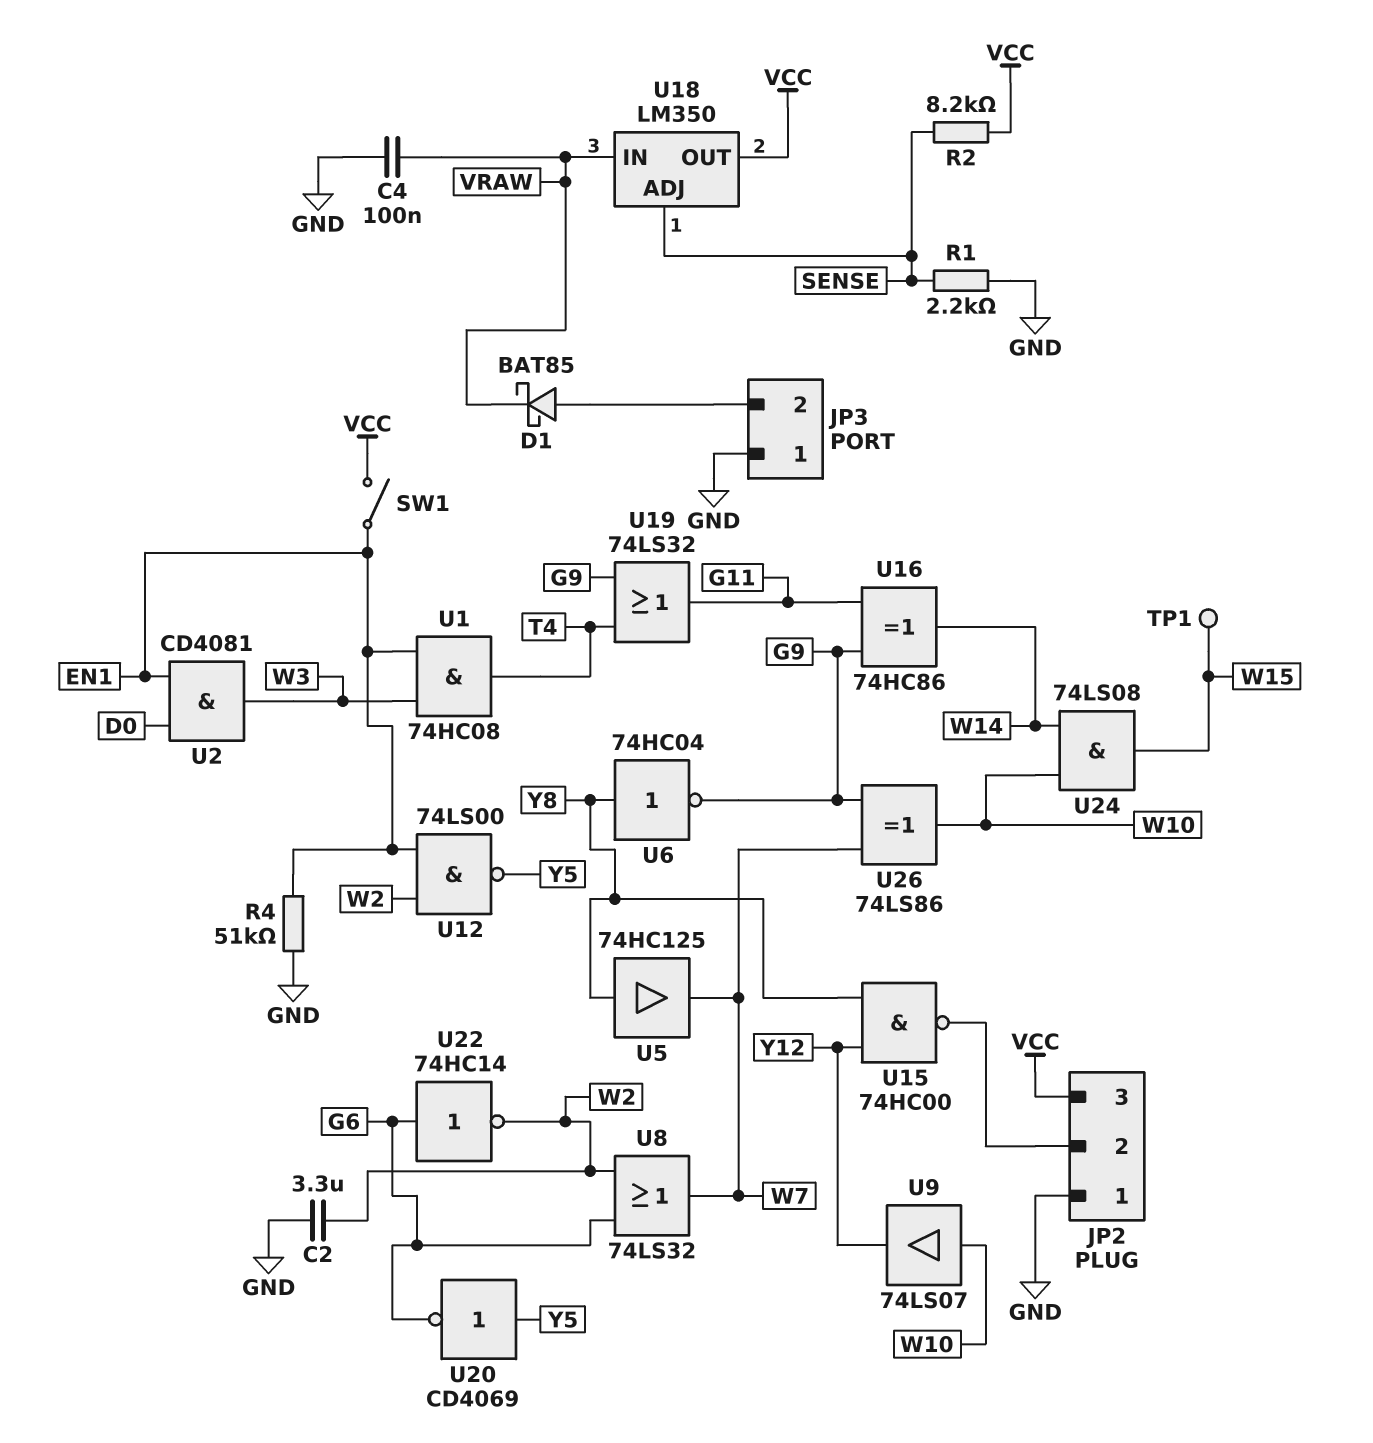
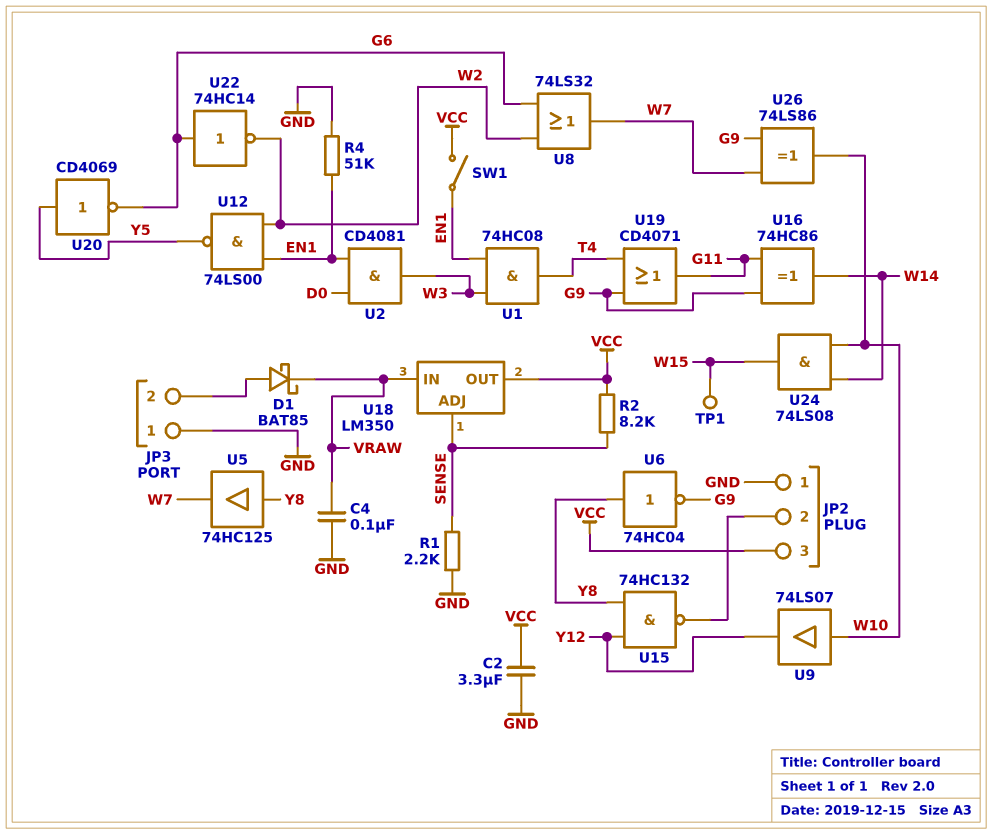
C2: 3.3uF (GND, W2) -> 3.3uF (GND, VCC)
U15: NAND 74HC00 (in Y8, in Y12, out JP2/2) -> NAND 74HC132 (in Y8, in Y12, out JP2/2)
U19: OR 74LS32 (in G9, in T4, out G11) -> OR CD4071 (in G9, in T4, out G11)

